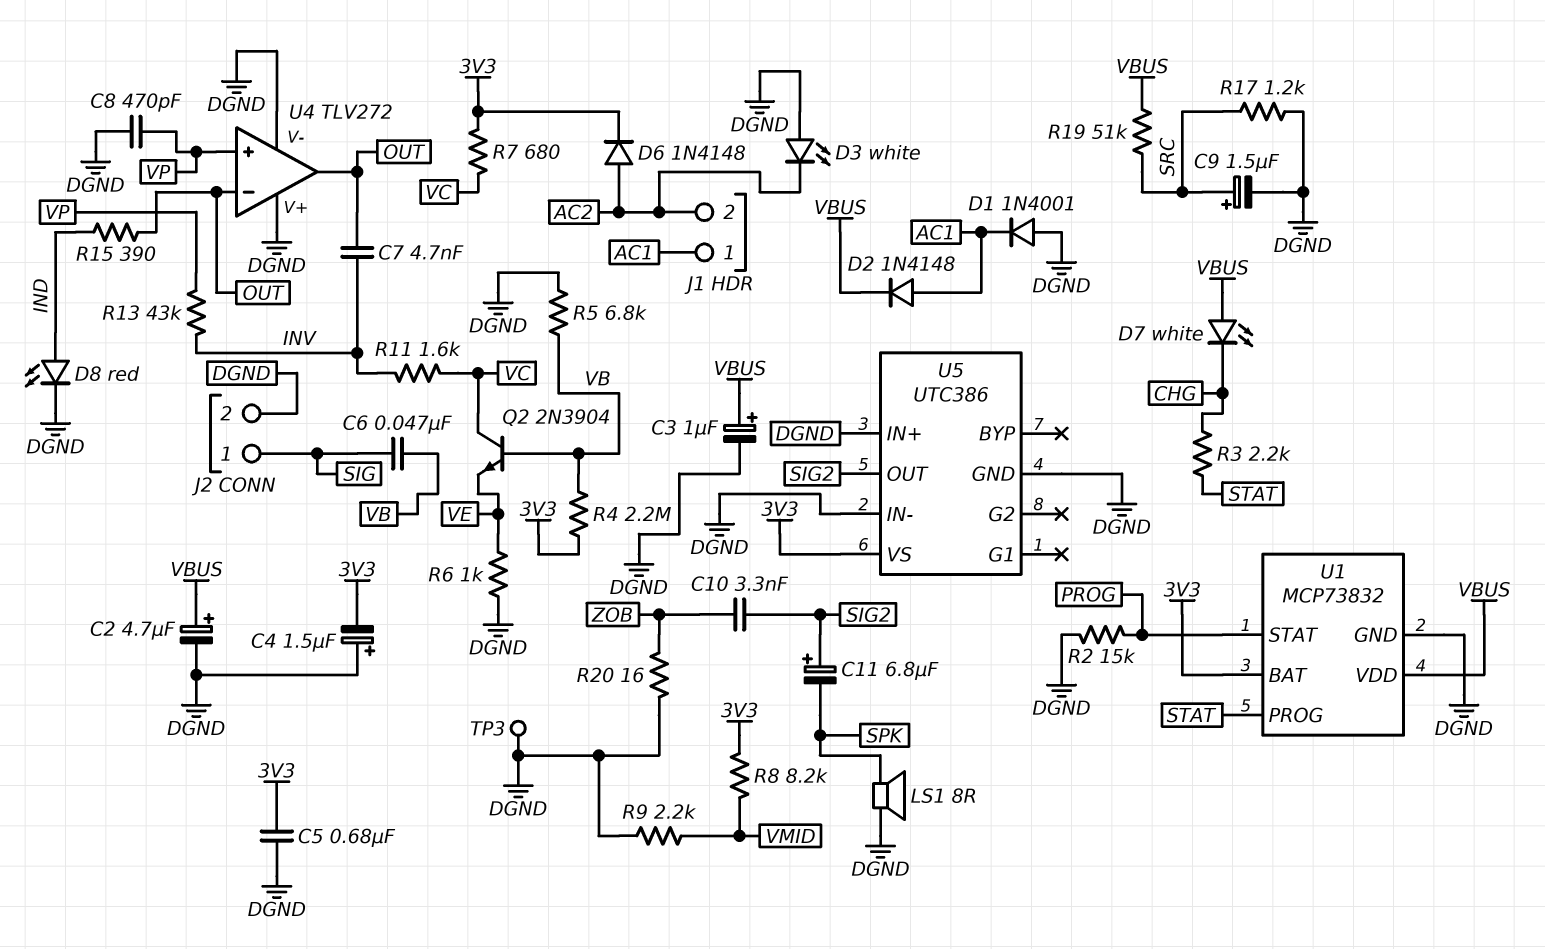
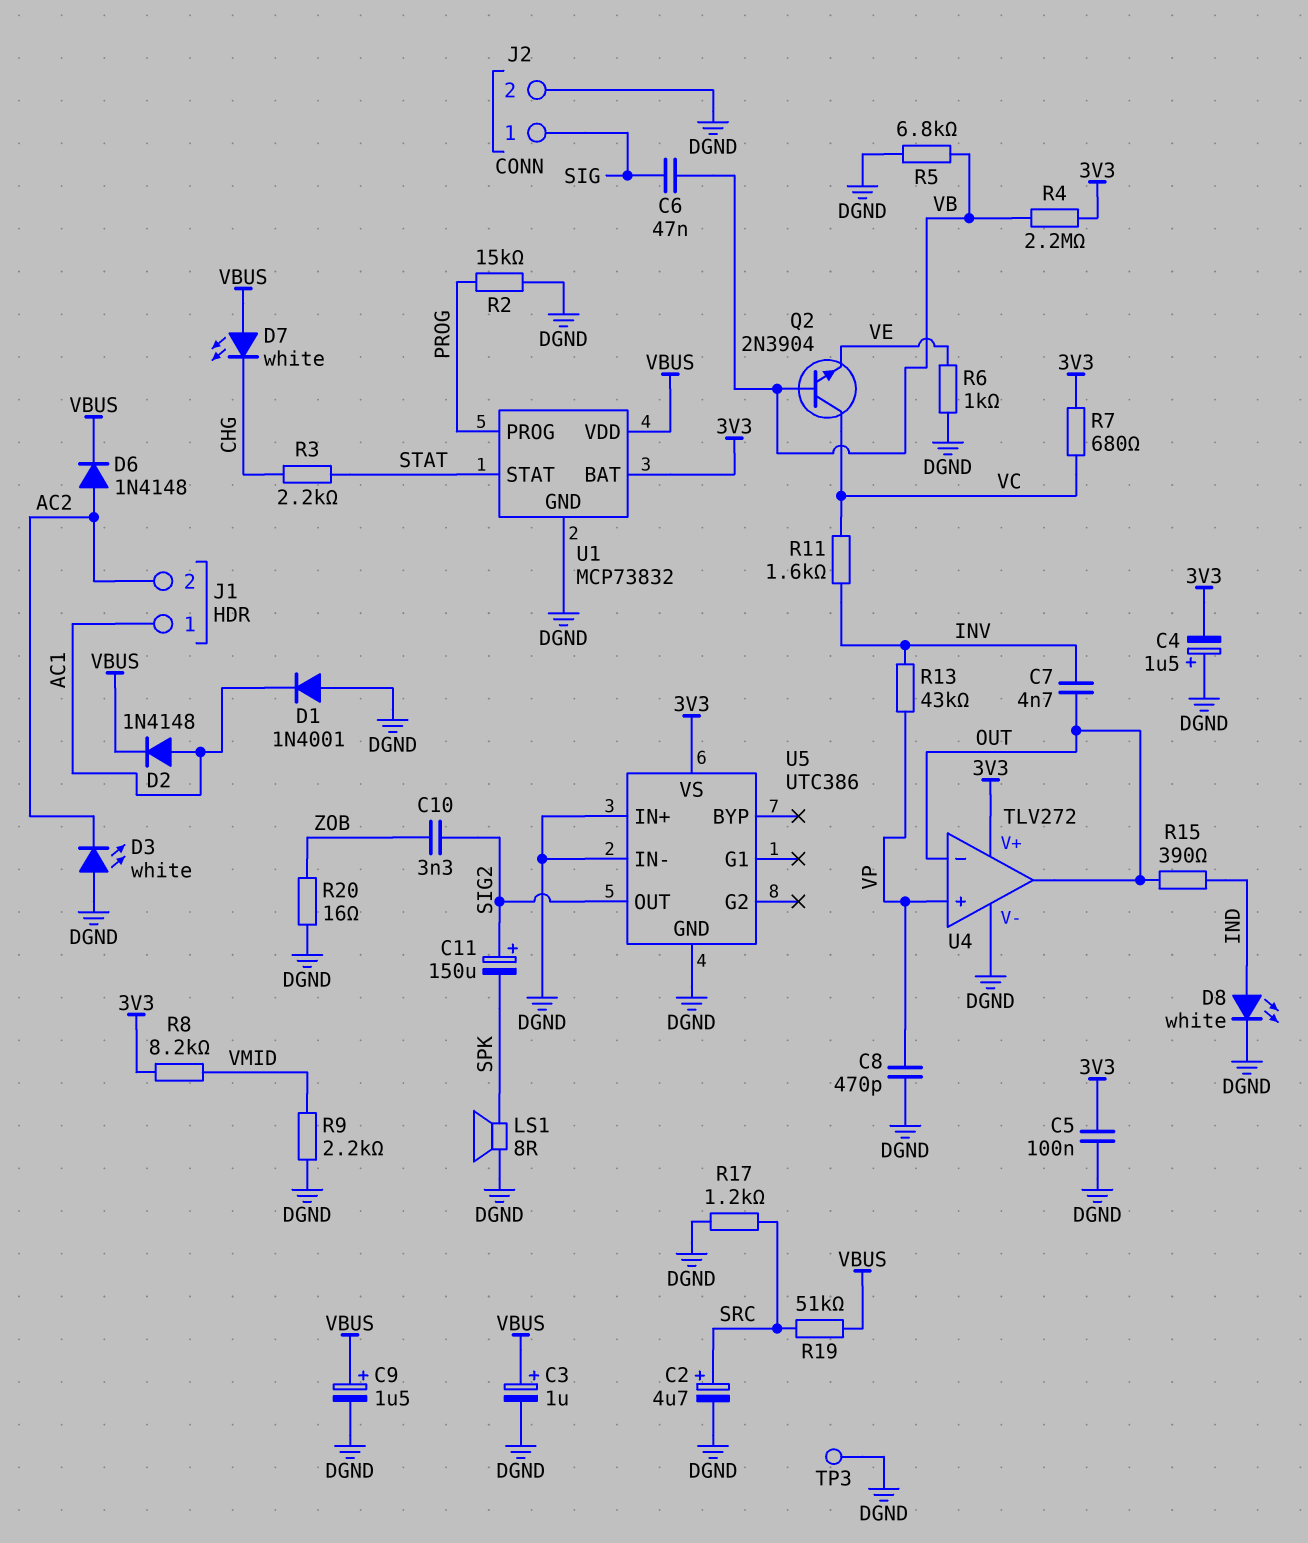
C2: 4.7uF (plus VBUS, minus DGND) -> 4.7uF (plus SRC, minus DGND)
C5: 680nF (3V3, DGND) -> 100nF (3V3, DGND)
C9: 1.5uF (plus SRC, minus DGND) -> 1.5uF (plus VBUS, minus DGND)
C11: 6.8uF (plus SIG2, minus SPK) -> 150uF (plus SIG2, minus SPK)
D6: diode 1N4148 (A AC2, K 3V3) -> diode 1N4148 (A AC2, K VBUS)
D8: LED red (A IND, K DGND) -> LED white (A IND, K DGND)
U1 pin PROG: STAT -> PROG
U1 pin STAT: PROG -> STAT
U4 pin V+: DGND -> 3V3

